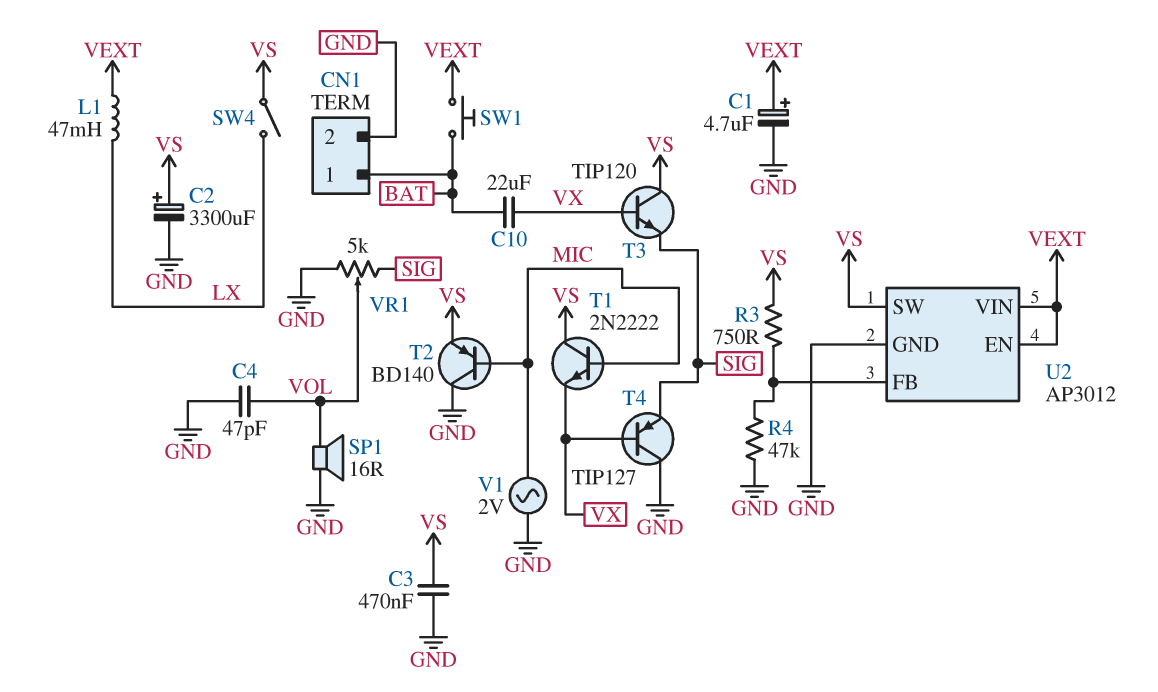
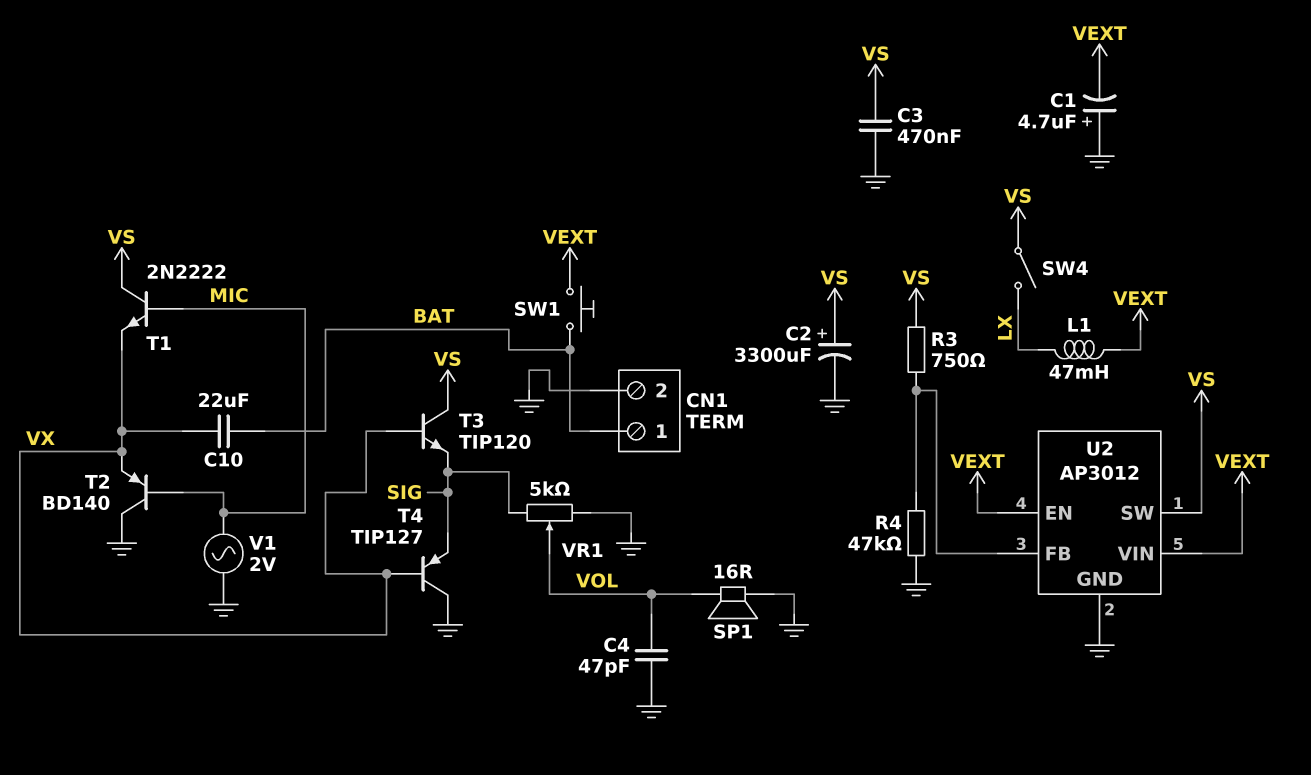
C1: 4.7uF (plus VEXT, minus GND) -> 4.7uF (plus GND, minus VEXT)
T2: PNP BD140 (B MIC, C GND, E VS) -> PNP BD140 (B MIC, C GND, E VX)

